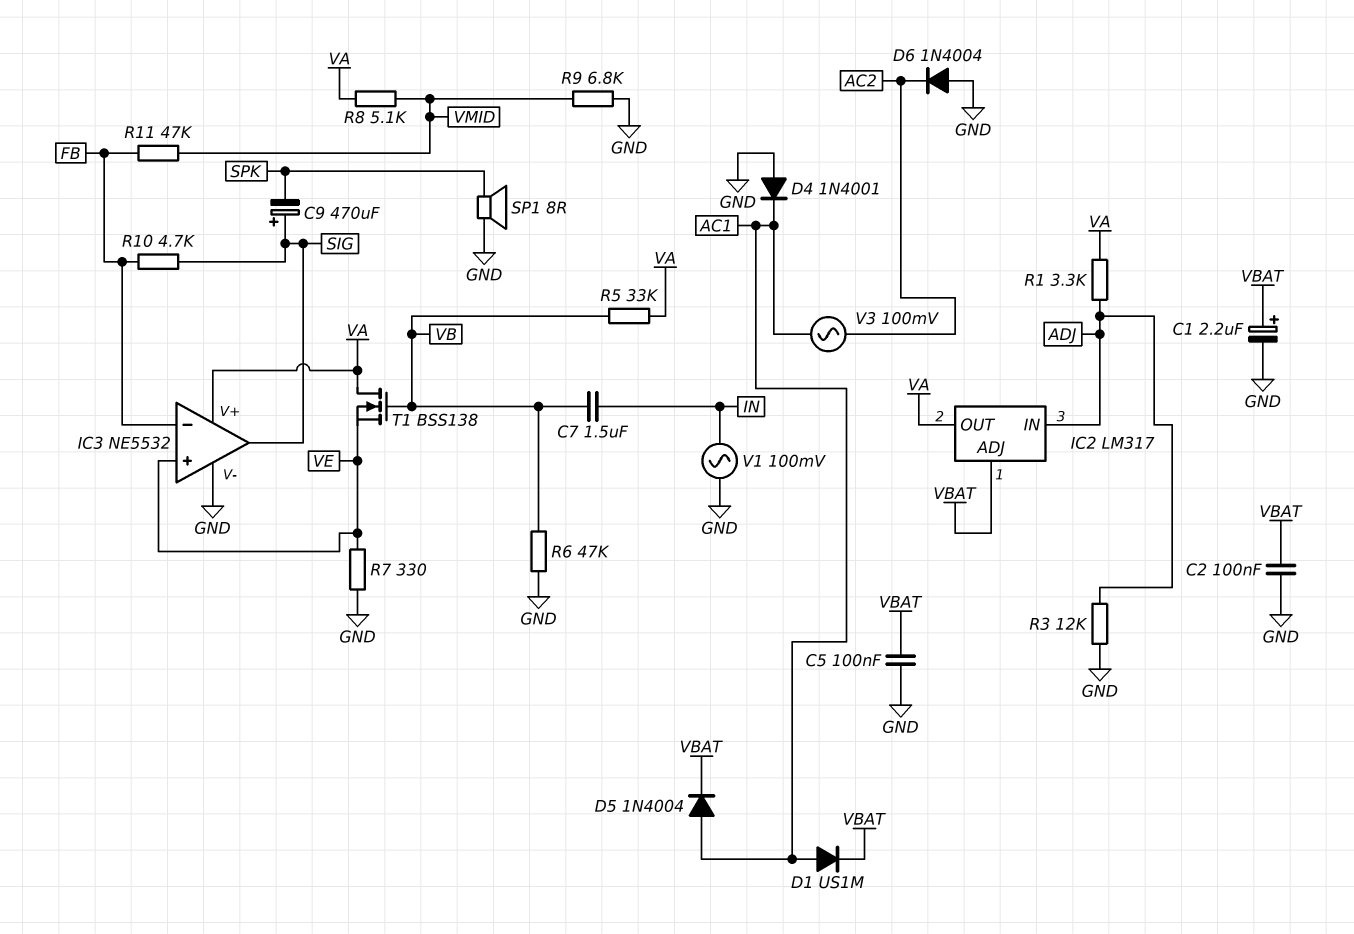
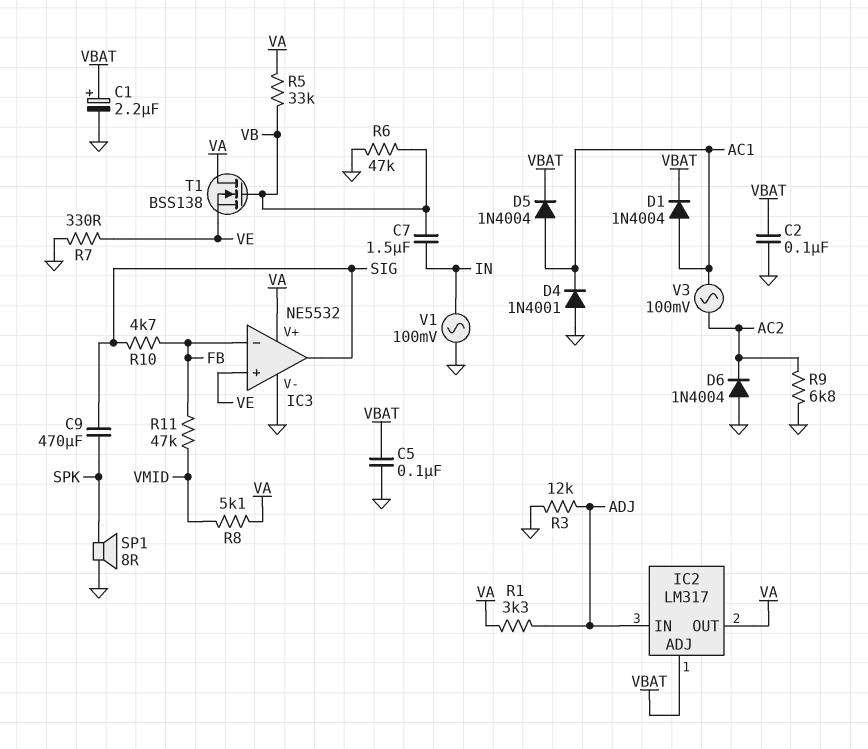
C9: 470uF (plus SIG, minus SPK) -> 470uF (SIG, SPK)
D1: diode US1M (A AC1, K VBAT) -> diode 1N4004 (A AC1, K VBAT)
R9: 6.8k (GND, VMID) -> 6.8k (AC2, GND)

